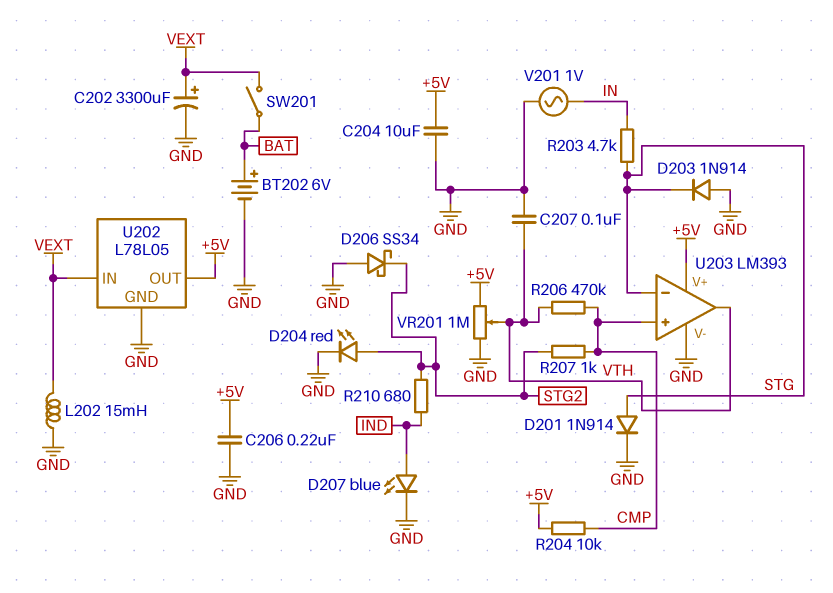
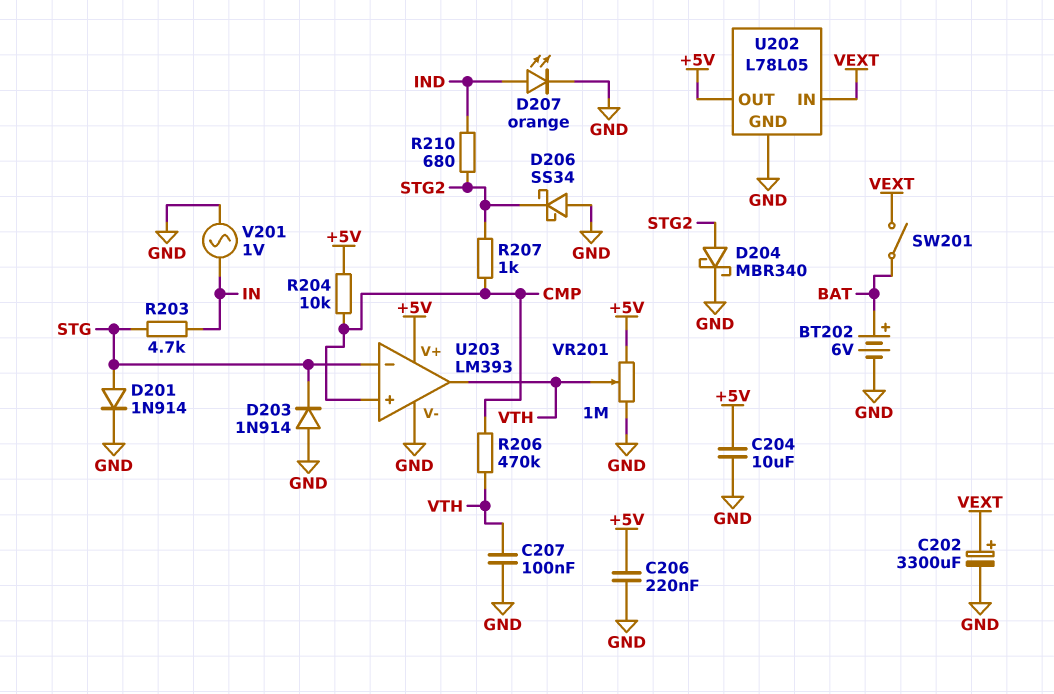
D204: LED red (A STG2, K GND) -> schottky MBR340 (A STG2, K GND)
D207: LED blue (A IND, K GND) -> LED orange (A IND, K GND)
L202: 15mH (GND, VEXT) -> none

